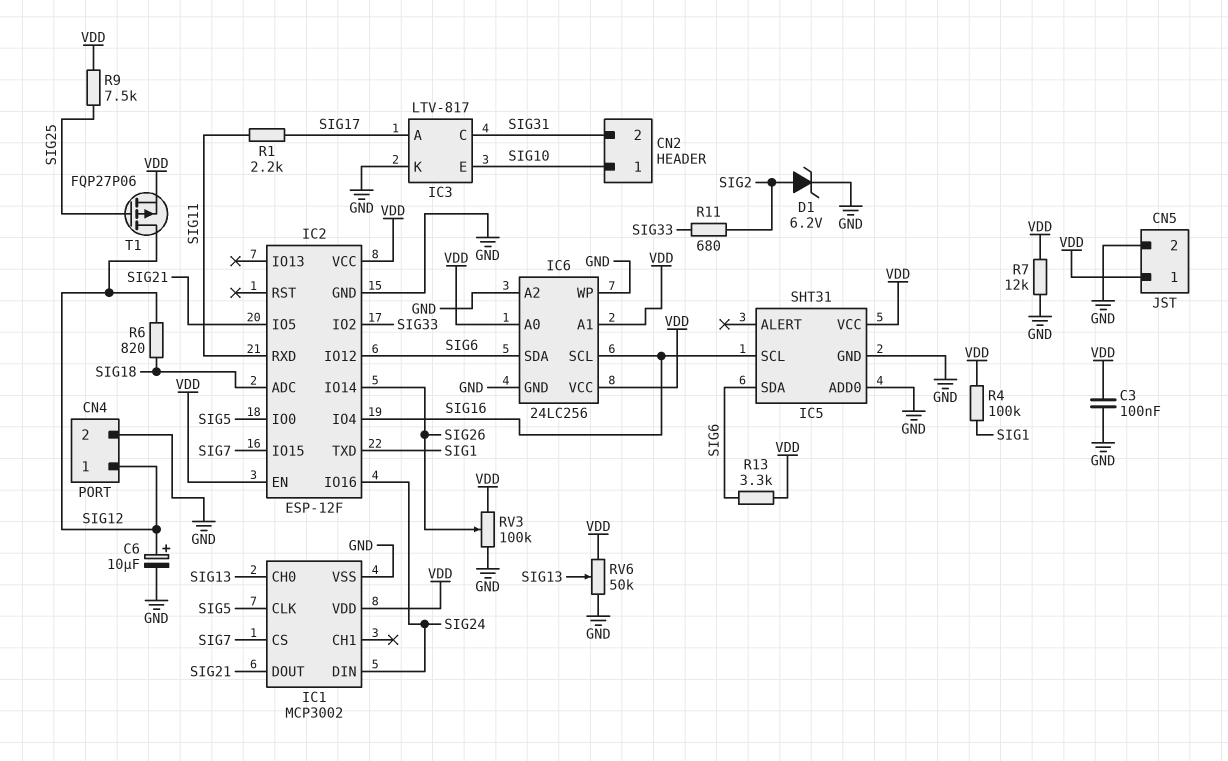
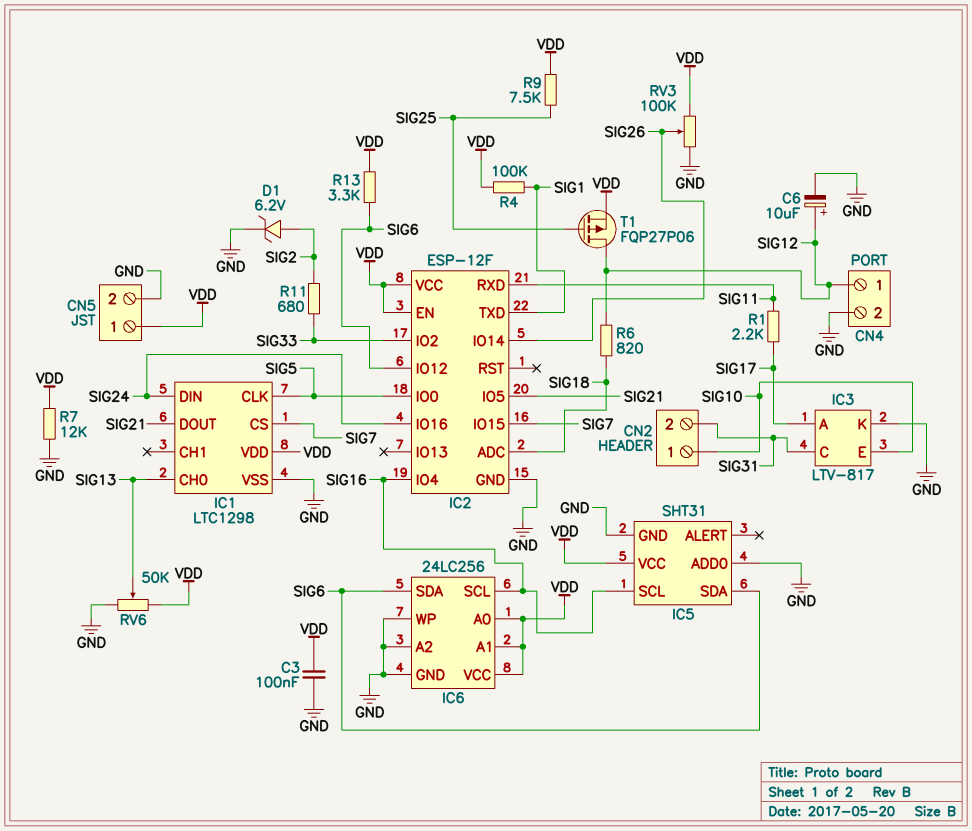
IC1: MCP3002 -> LTC1298

